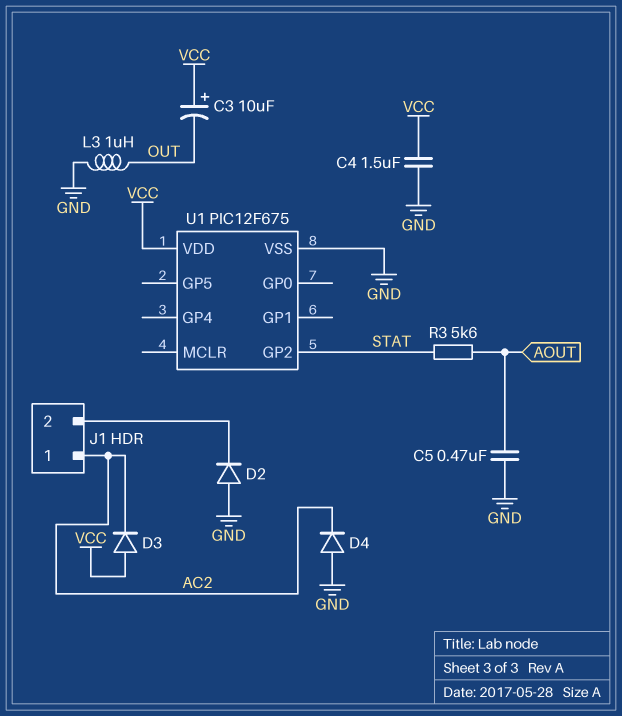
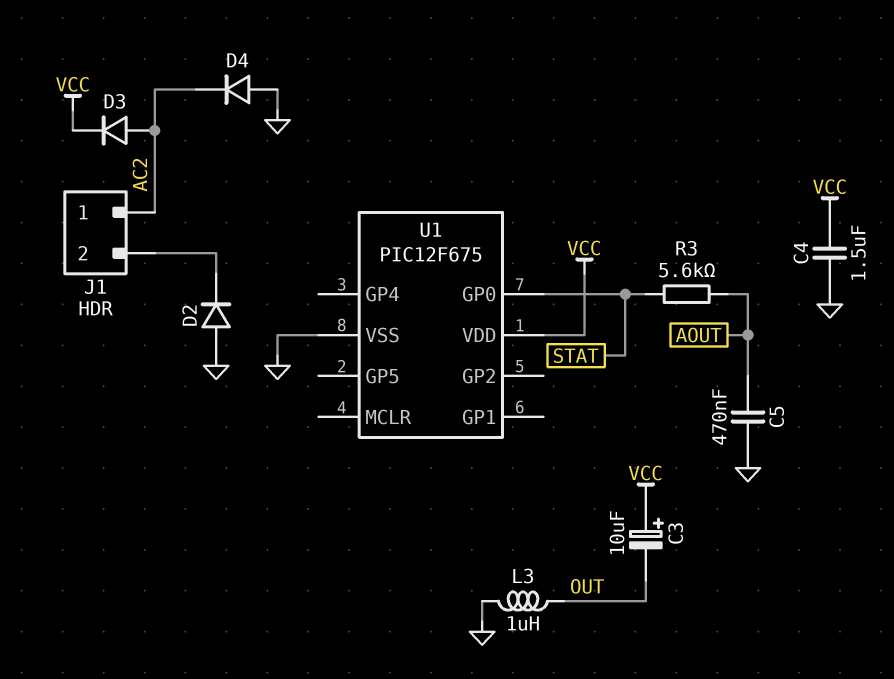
D3: diode (A VCC, K AC2) -> diode (A AC2, K VCC)
U1 pin GP0: none -> STAT
U1 pin GP2: STAT -> none

